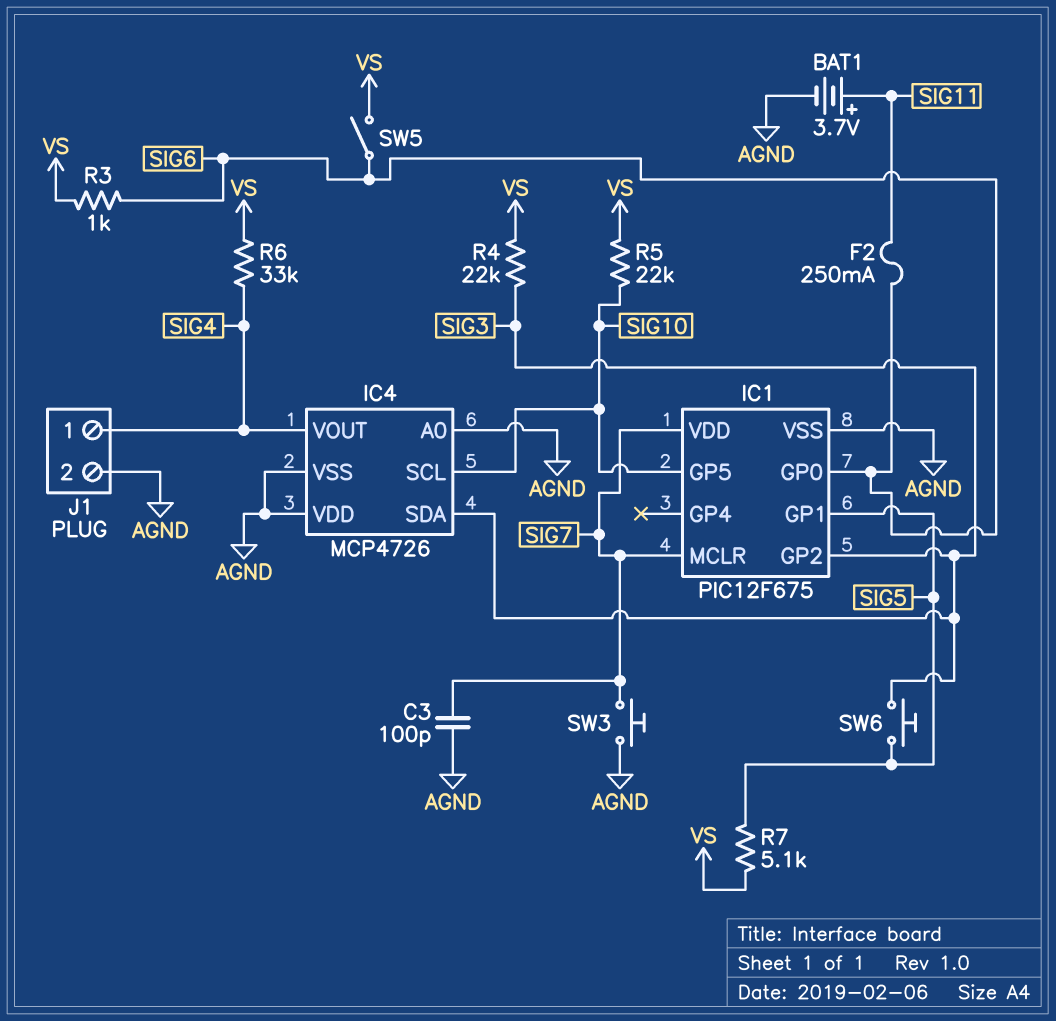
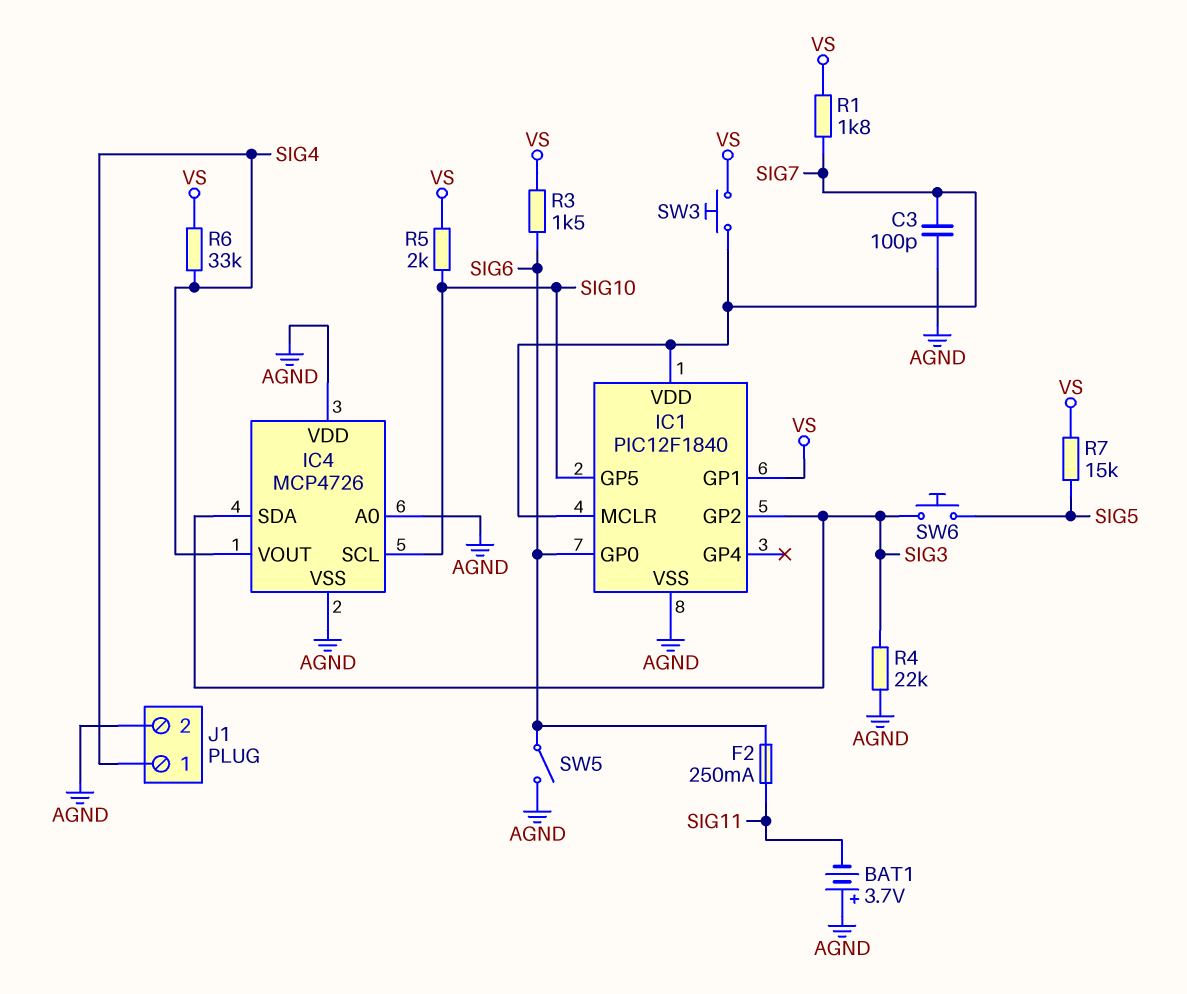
BAT1: 3.7V (plus SIG11, minus AGND) -> 3.7V (plus AGND, minus SIG11)
IC1: PIC12F675 -> PIC12F1840
IC1 pin GP1: SIG5 -> VS
R1: none -> 1.8k (SIG7, VS)
R3: 1k (SIG6, VS) -> 1.5k (SIG6, VS)
R4: 22k (SIG3, VS) -> 22k (AGND, SIG3)
R5: 22k (SIG10, VS) -> 2k (SIG10, VS)
R7: 5.1k (SIG5, VS) -> 15k (SIG5, VS)
SW3: button (AGND, SIG7) -> button (SIG7, VS)
SW5: switch (SIG6, VS) -> switch (AGND, SIG6)

